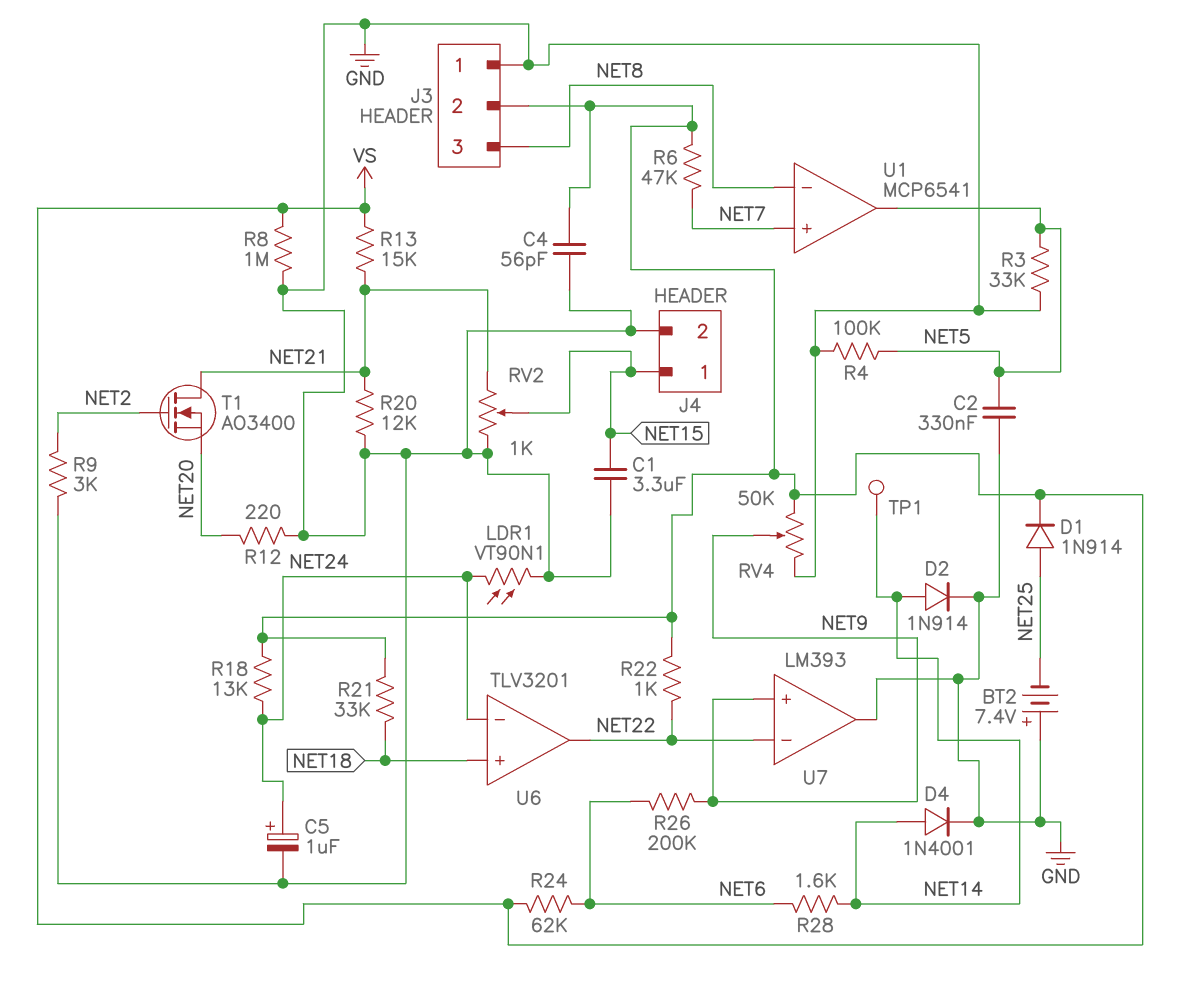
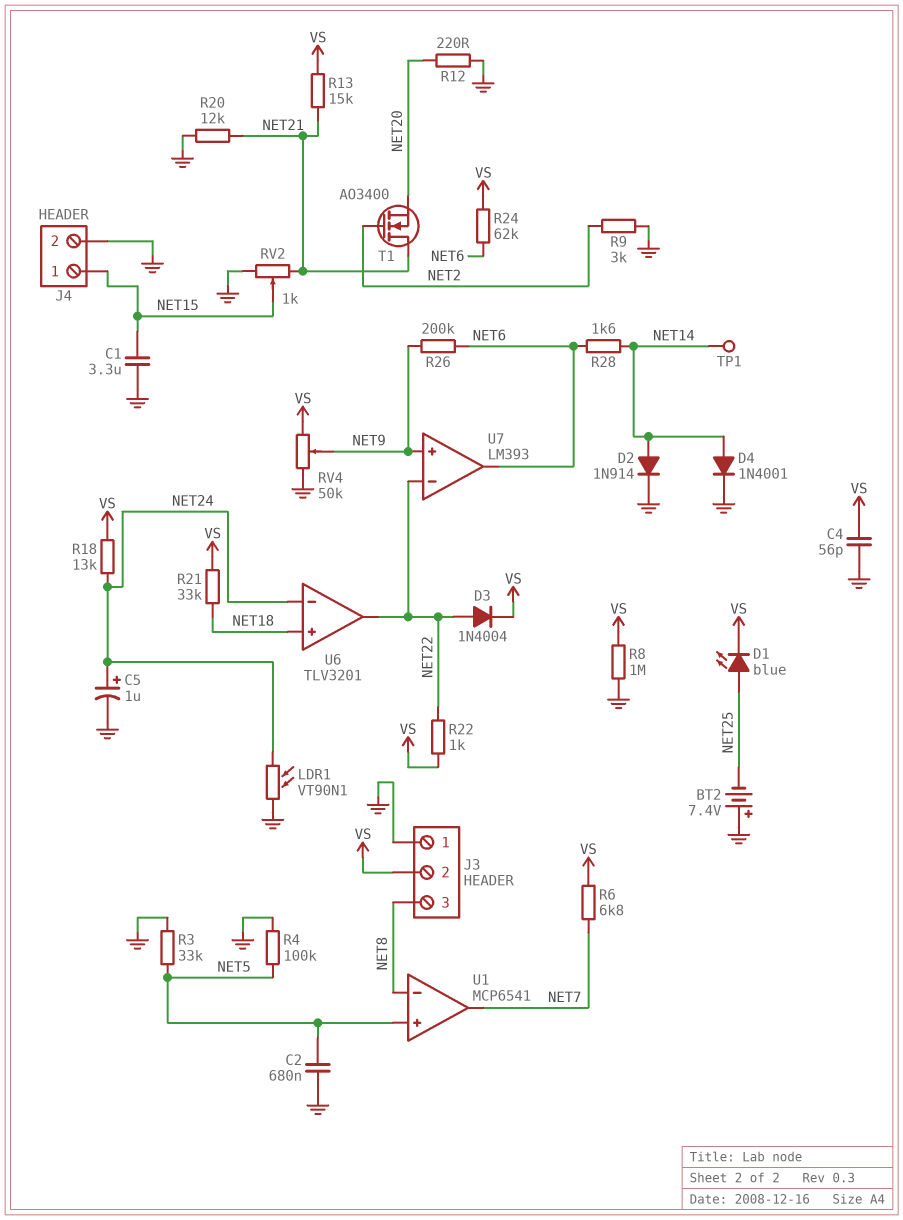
C2: 330nF (GND, NET5) -> 680nF (GND, NET5)
D1: diode 1N914 (A NET25, K VS) -> LED blue (A NET25, K VS)
D3: none -> diode 1N4004 (A NET22, K VS)
R6: 47k (NET7, VS) -> 6.8k (NET7, VS)
U1 pin in+: NET7 -> NET5
U1 pin out: NET5 -> NET7
U7 pin out: GND -> NET6

